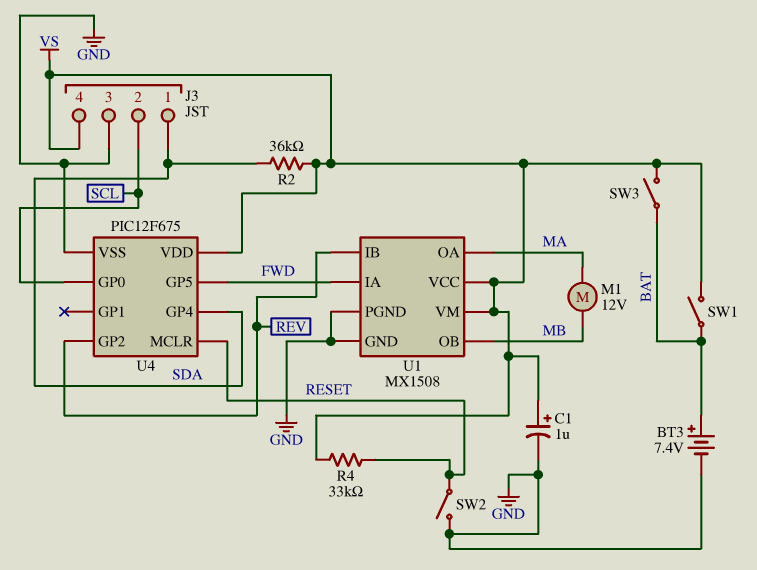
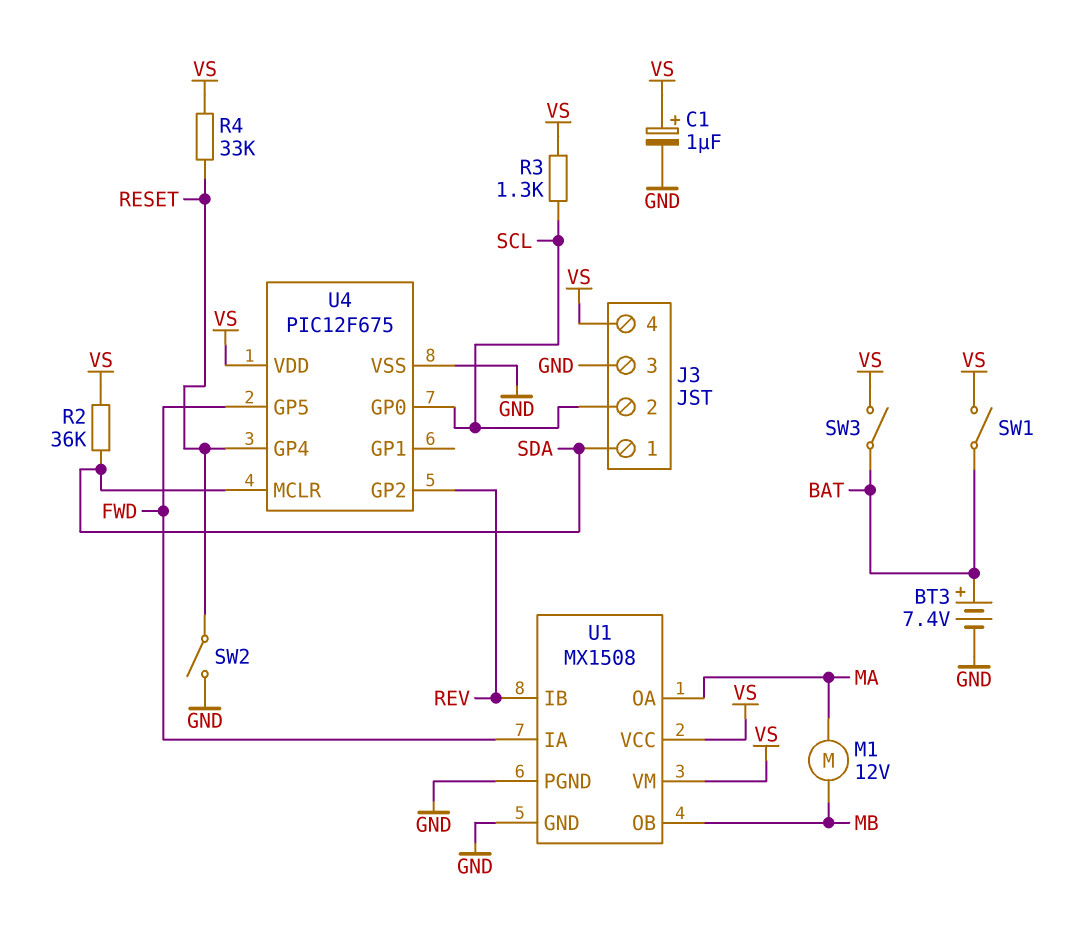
R3: none -> 1.3k (SCL, VS)
U4 pin GP4: SDA -> RESET
U4 pin MCLR: RESET -> SDA

